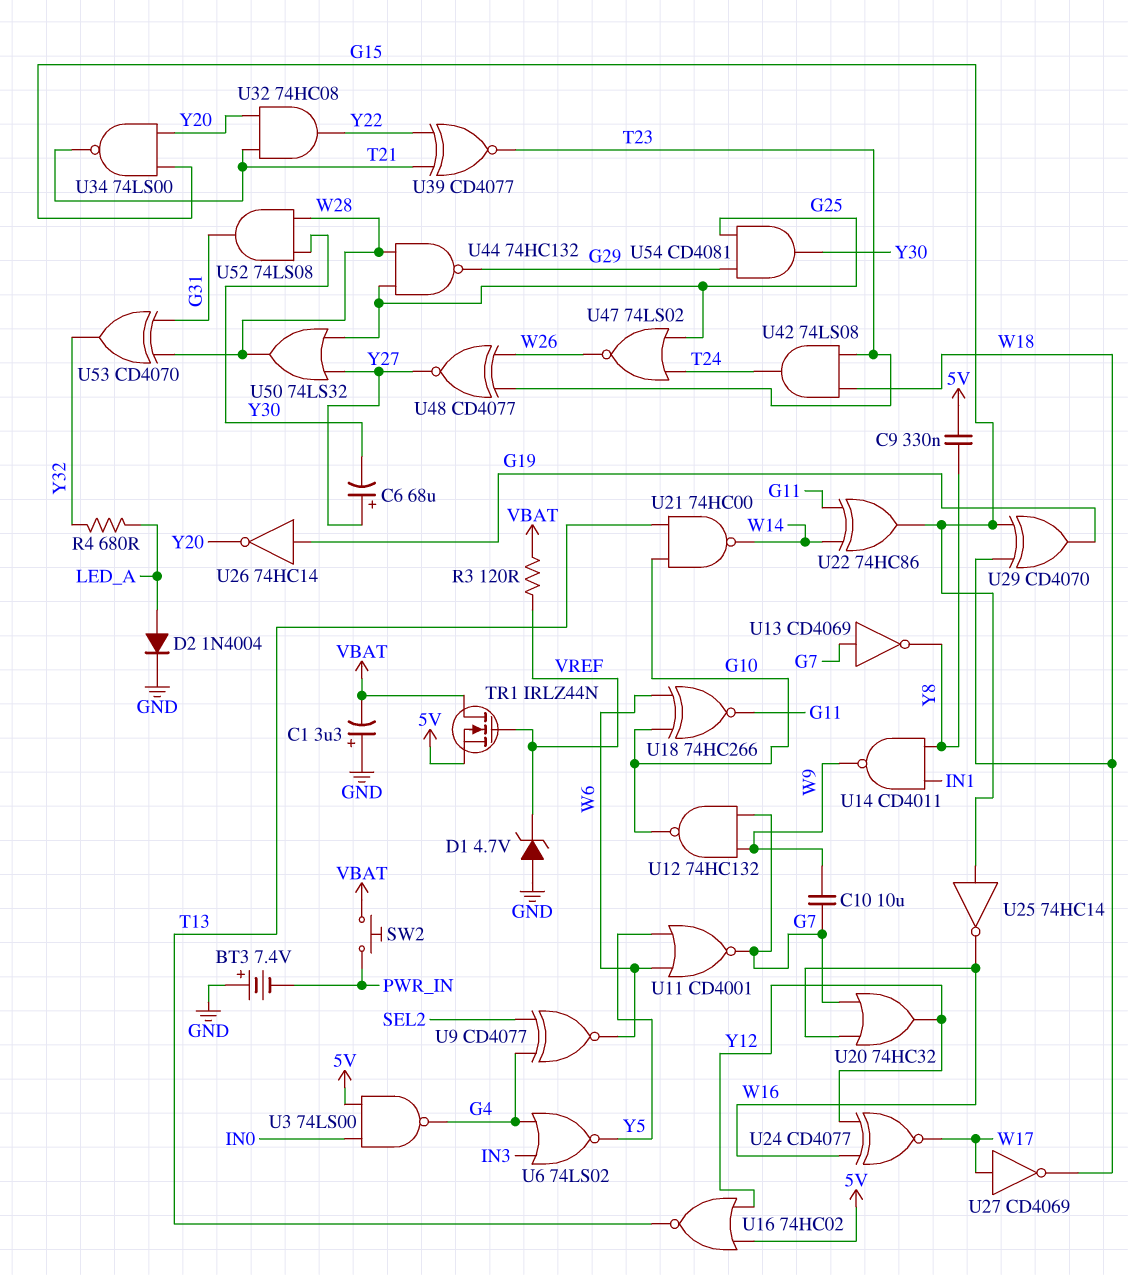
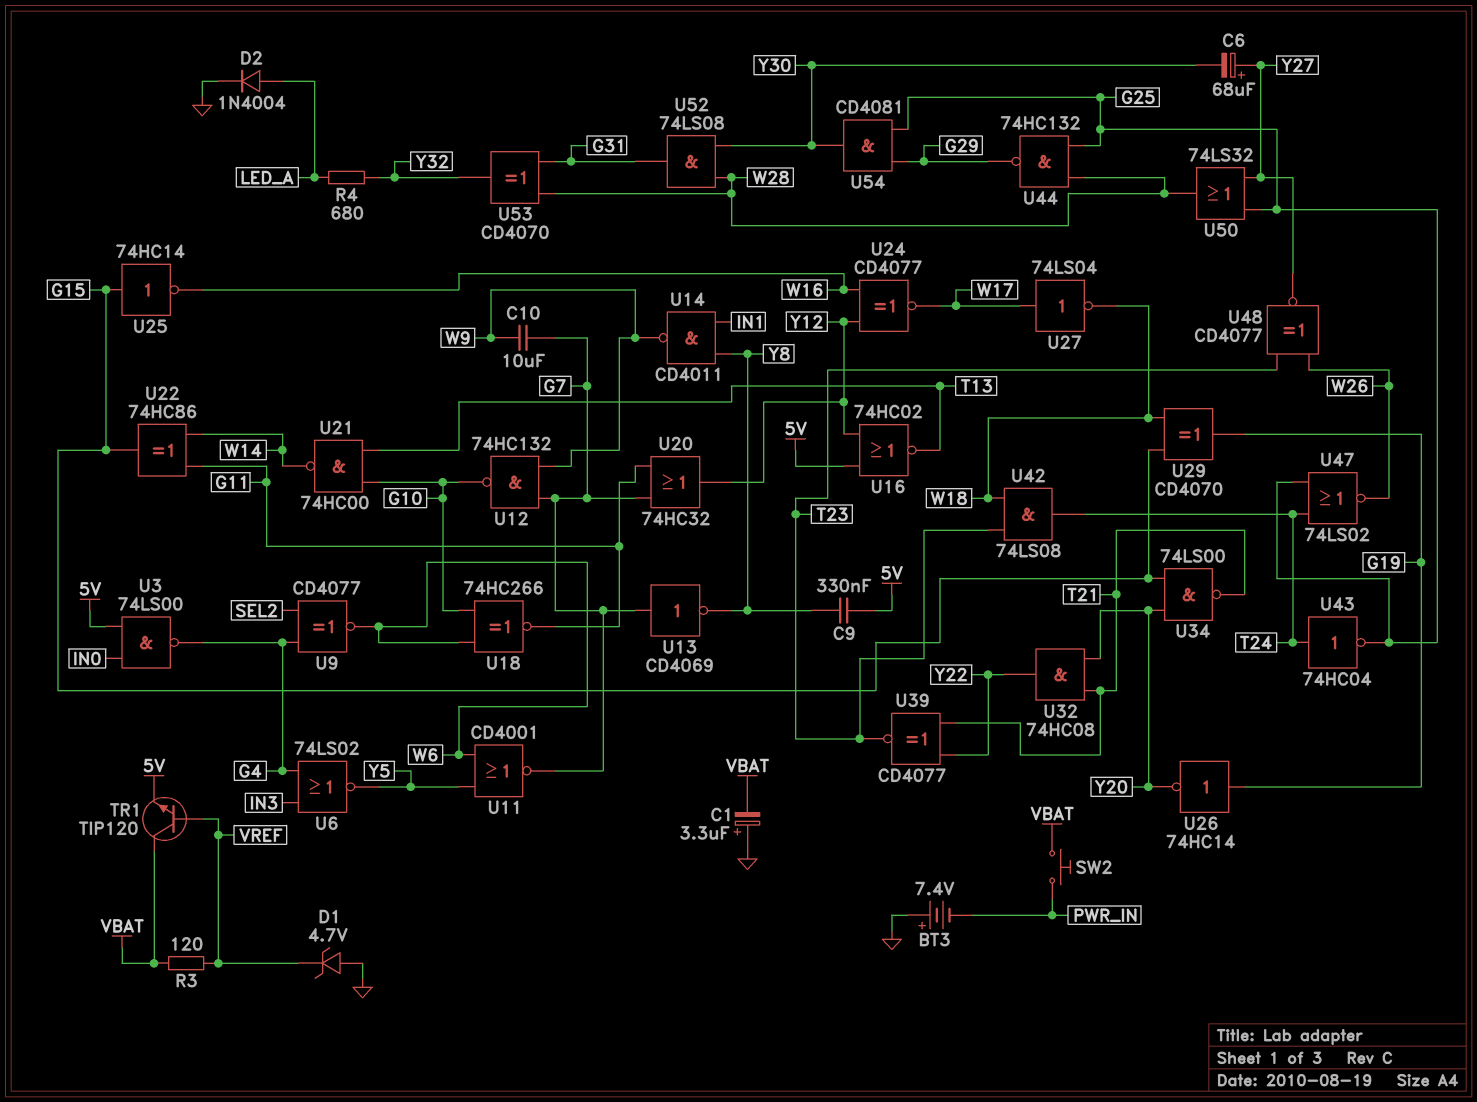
TR1: NMOS IRLZ44N (G VREF, D VBAT, S 5V) -> NPN TIP120 (B VREF, C VBAT, E 5V)
U20: OR 74HC32 (in G7, in W16, out Y12) -> OR 74HC32 (in G7, in G11, out Y12)
U27: NOT CD4069 (in W17, out W18) -> NOT 74LS04 (in W17, out W18)
U43: none -> NOT 74HC04 (in T24, out G25)

